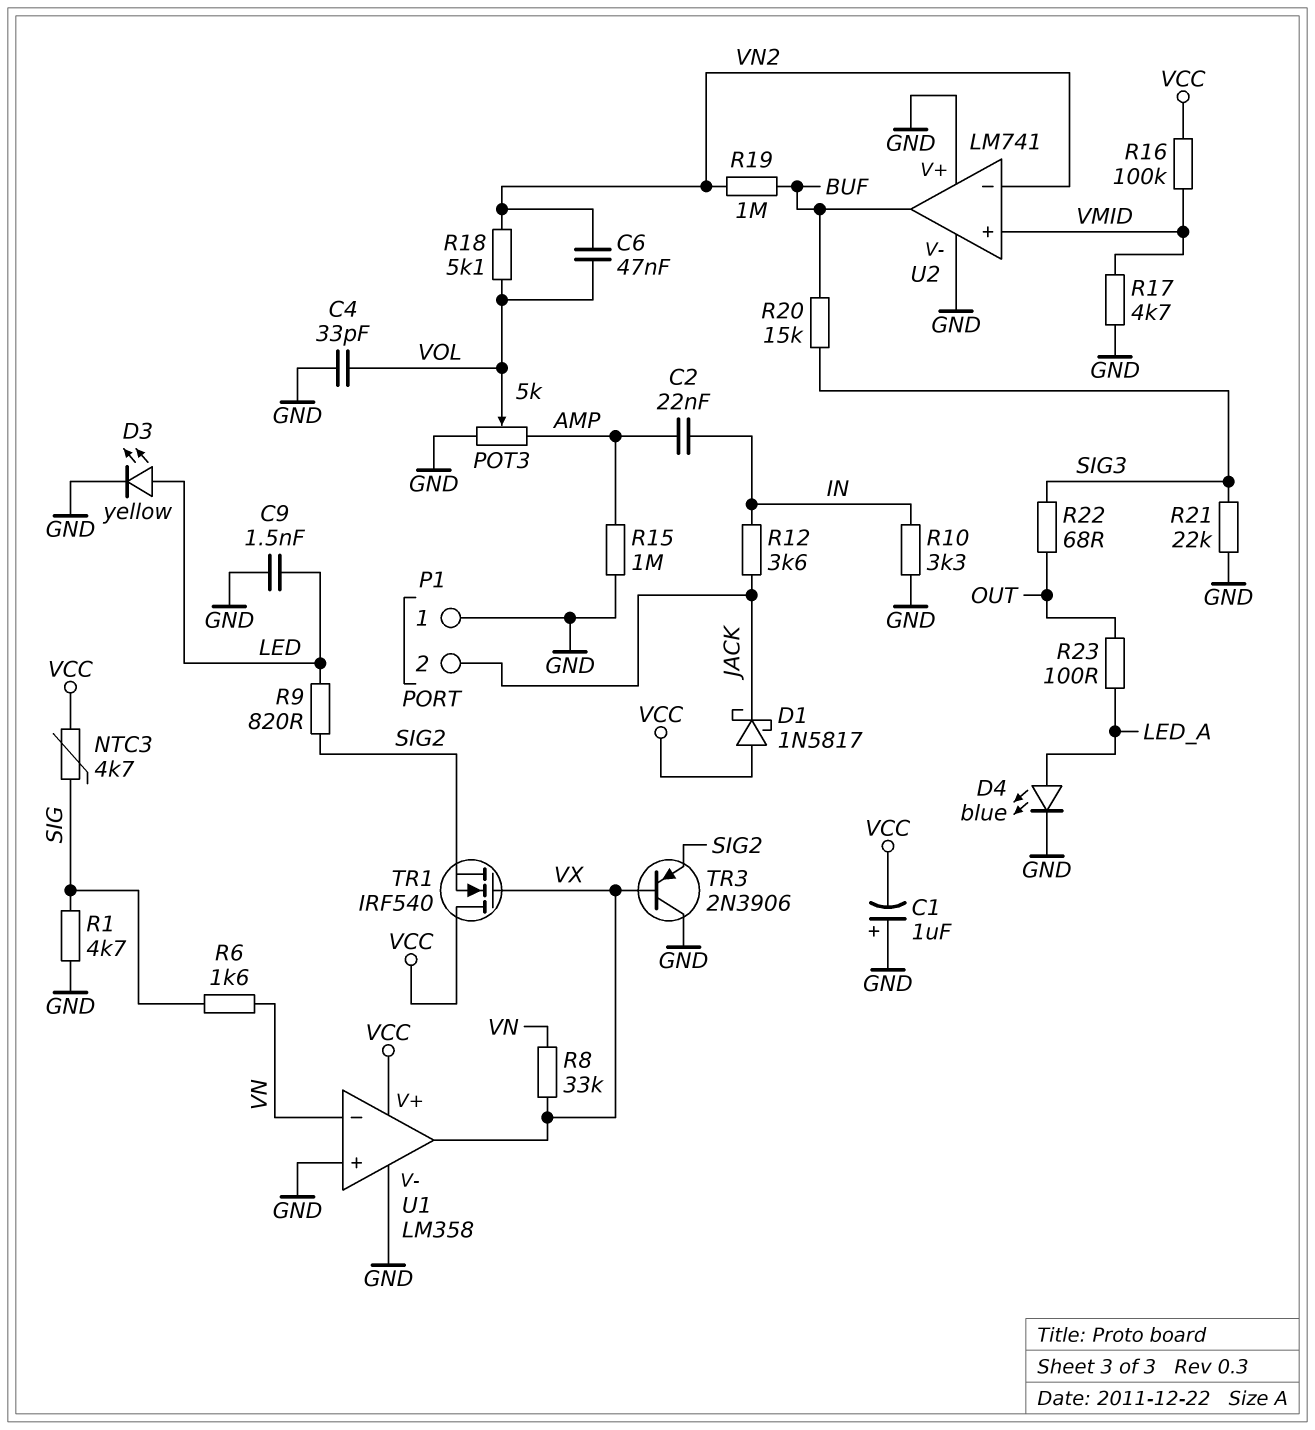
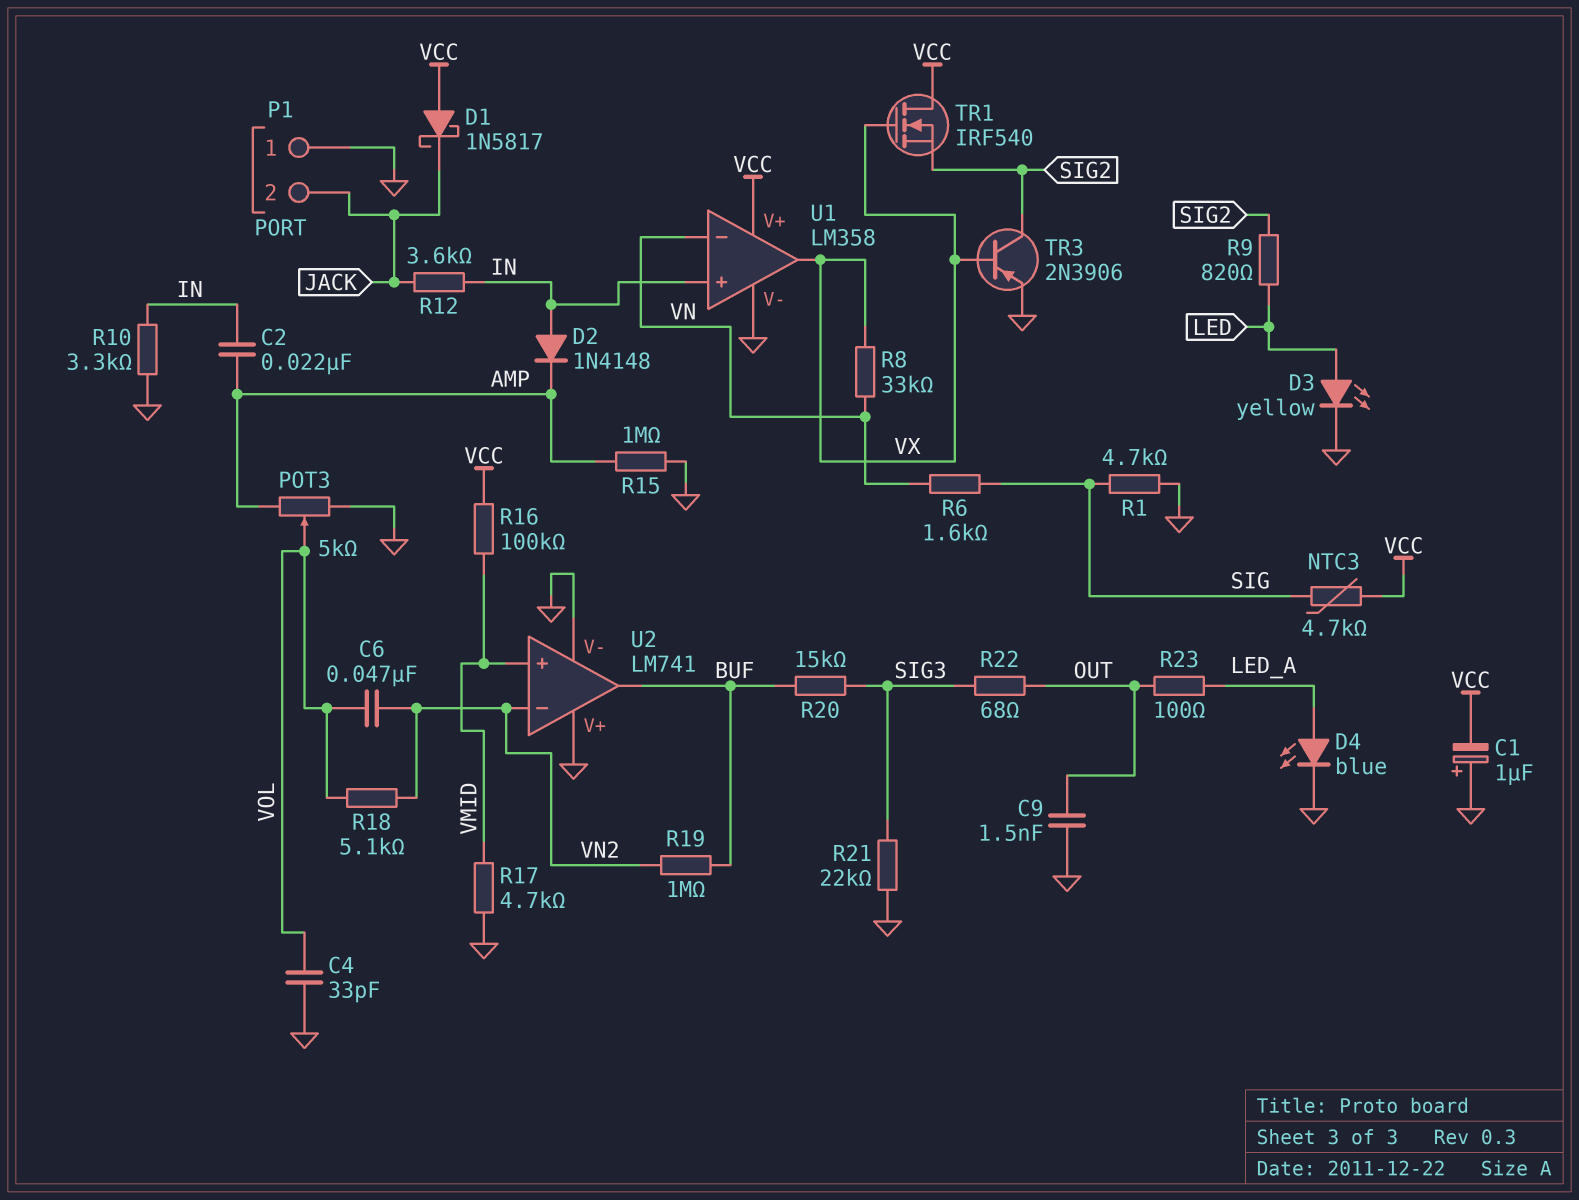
C9: 1.5nF (GND, LED) -> 1.5nF (GND, OUT)
D2: none -> diode 1N4148 (A IN, K AMP)
TR3: PNP 2N3906 (B VX, C GND, E SIG2) -> PNP 2N3906 (B VX, C SIG2, E GND)
U1 pin in+: GND -> IN

